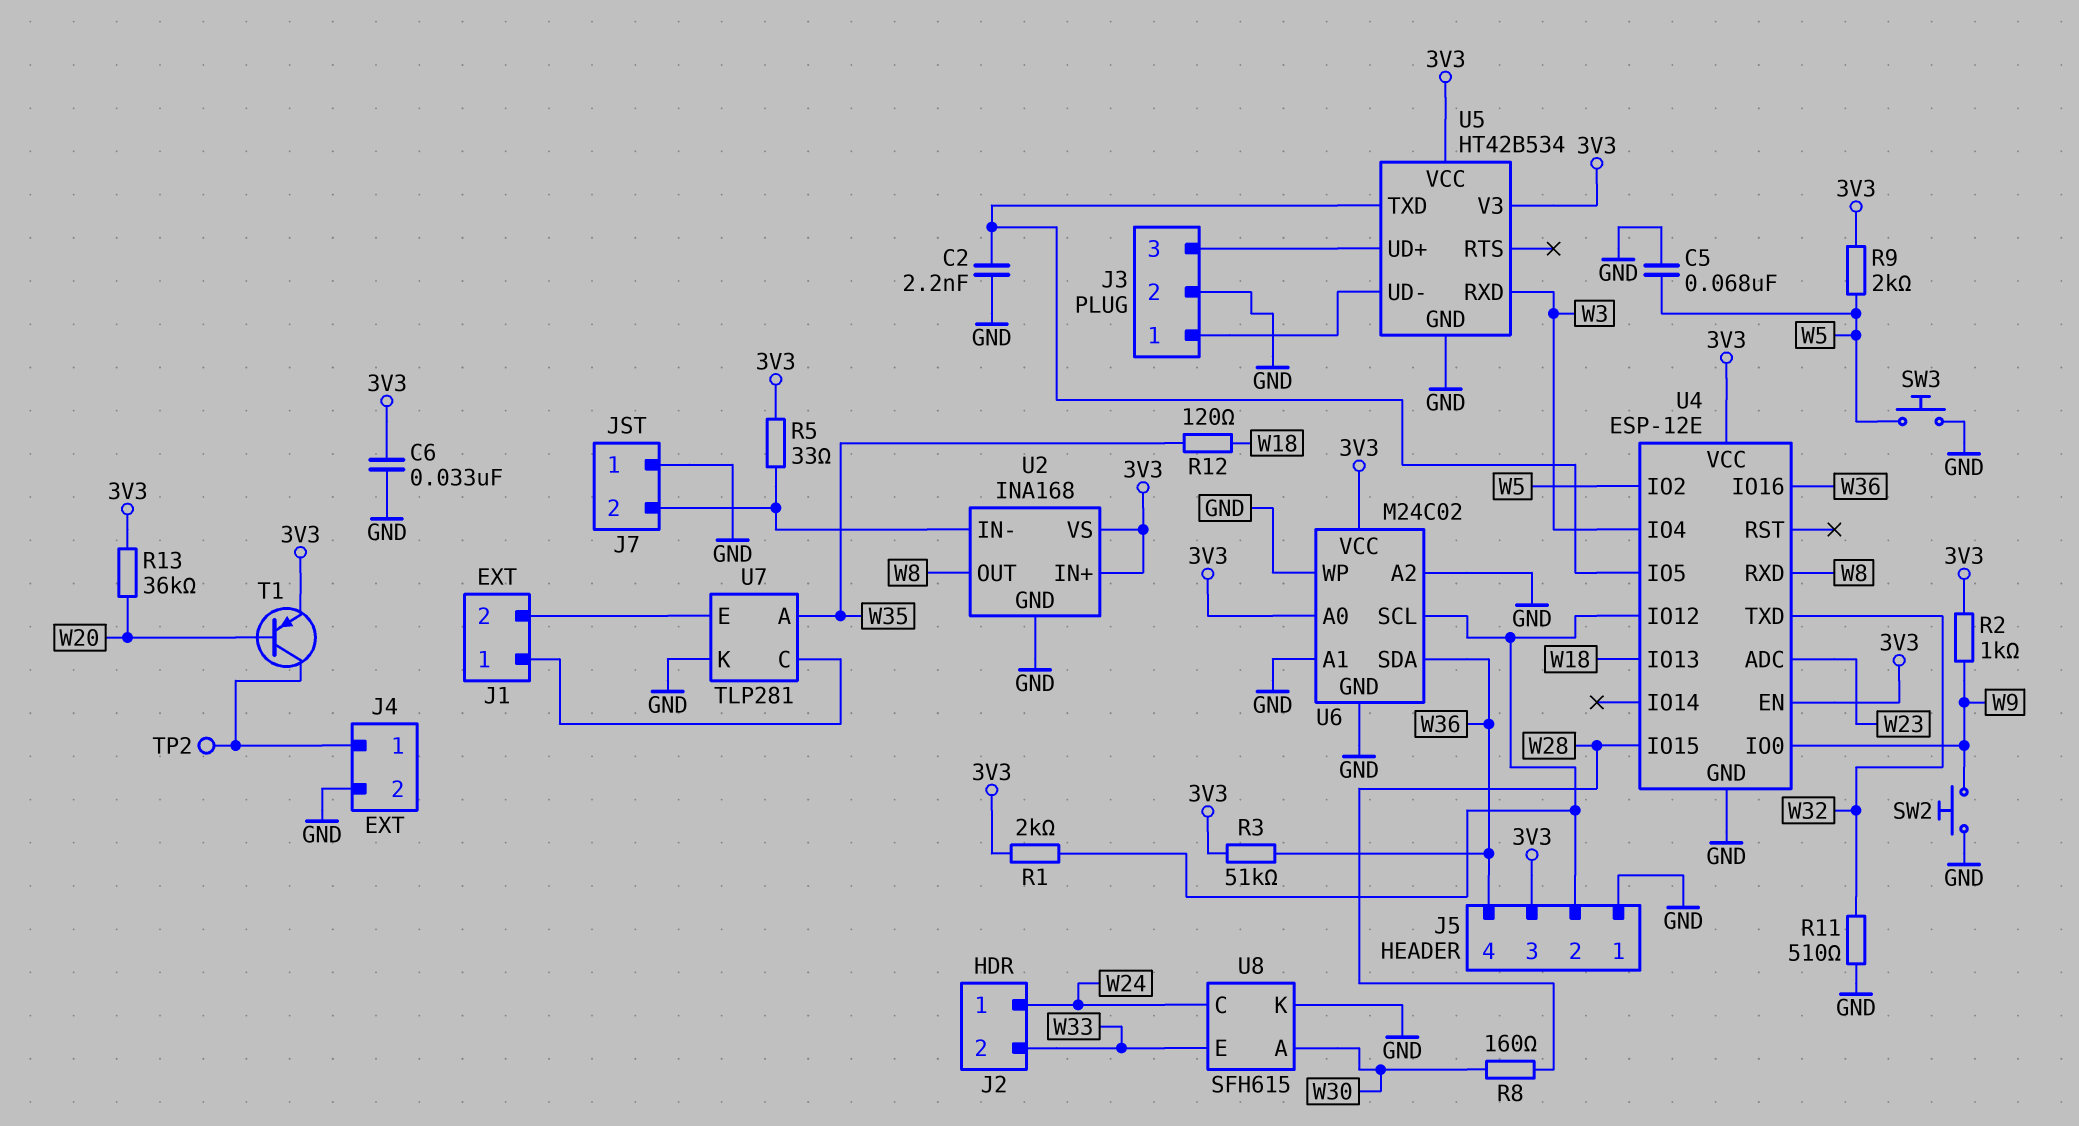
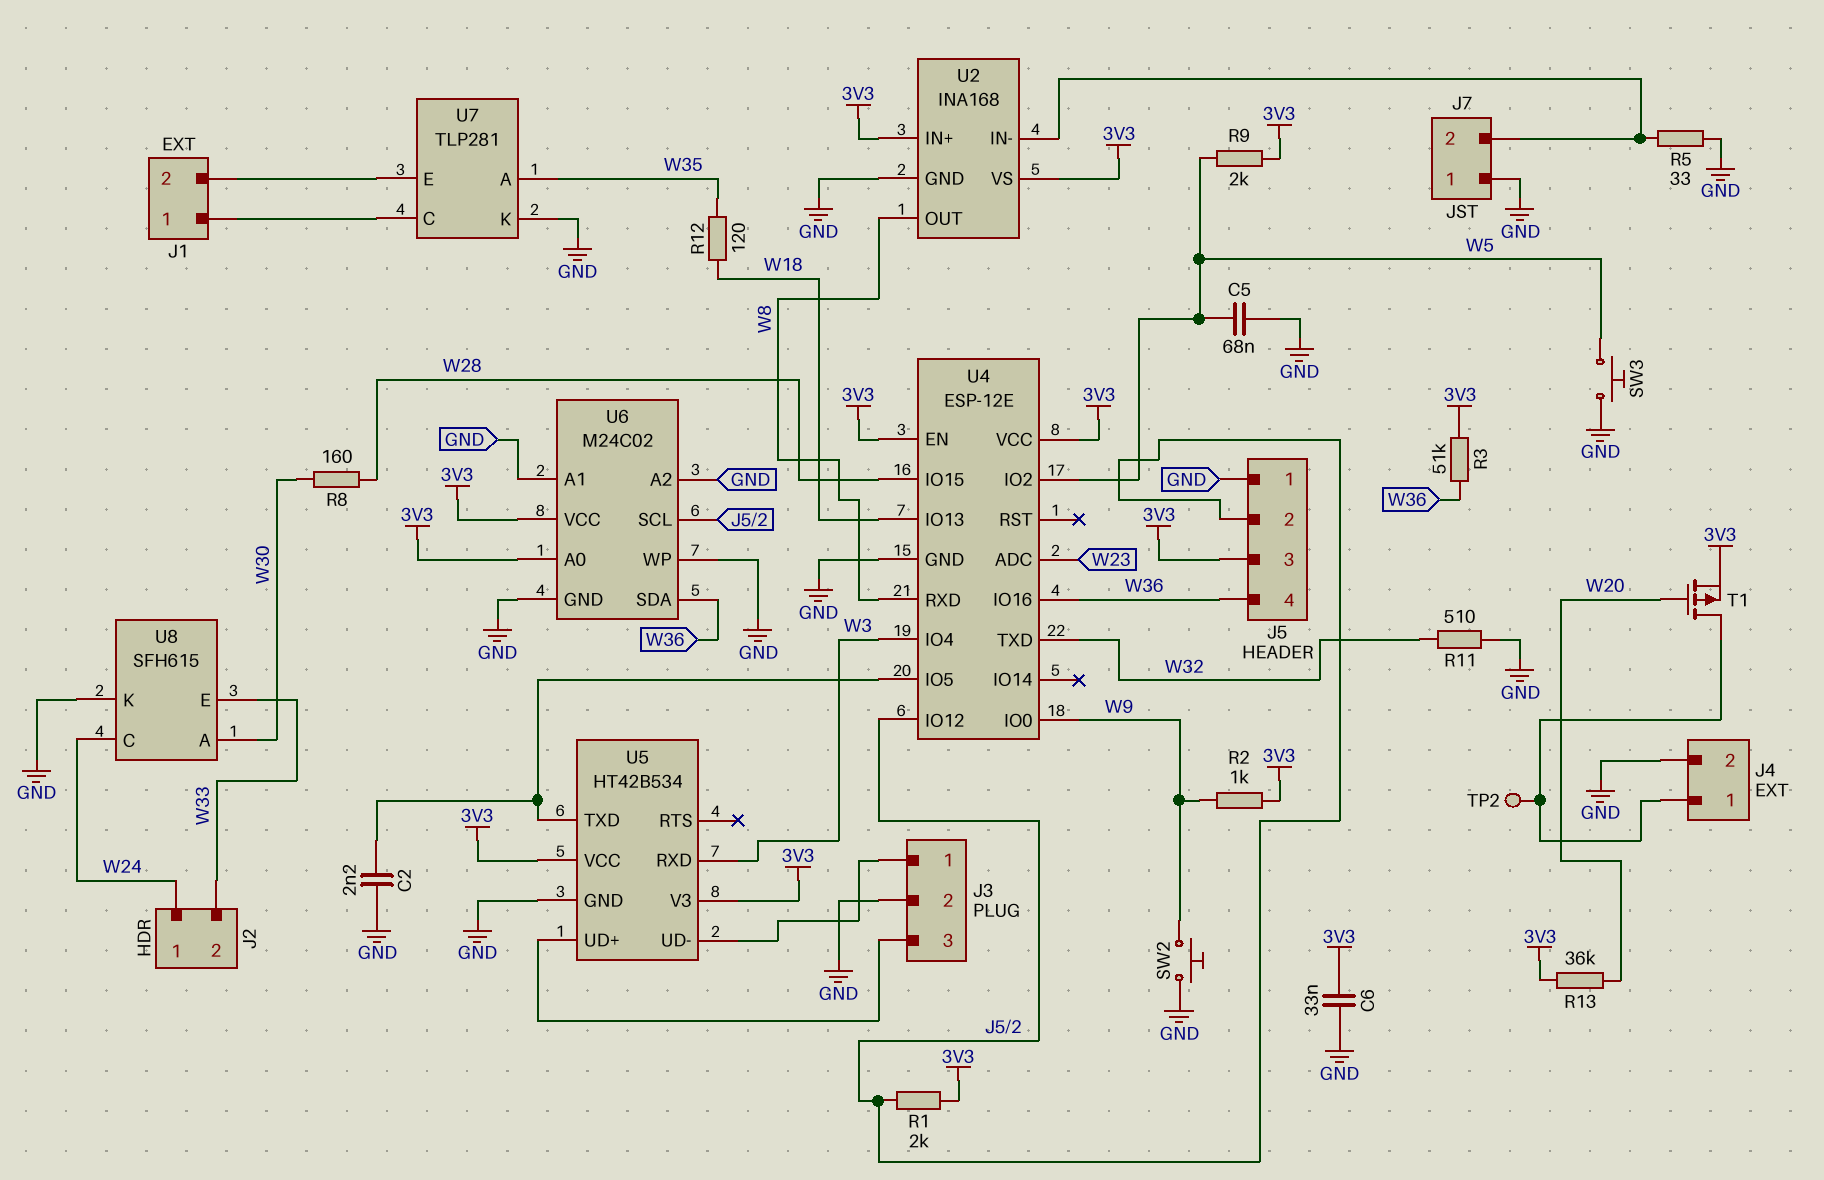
R5: 33 (3V3, J7/2) -> 33 (GND, J7/2)
T1: PNP (B W20, C J4/1, E 3V3) -> PMOS (G W20, D J4/1, S 3V3)

